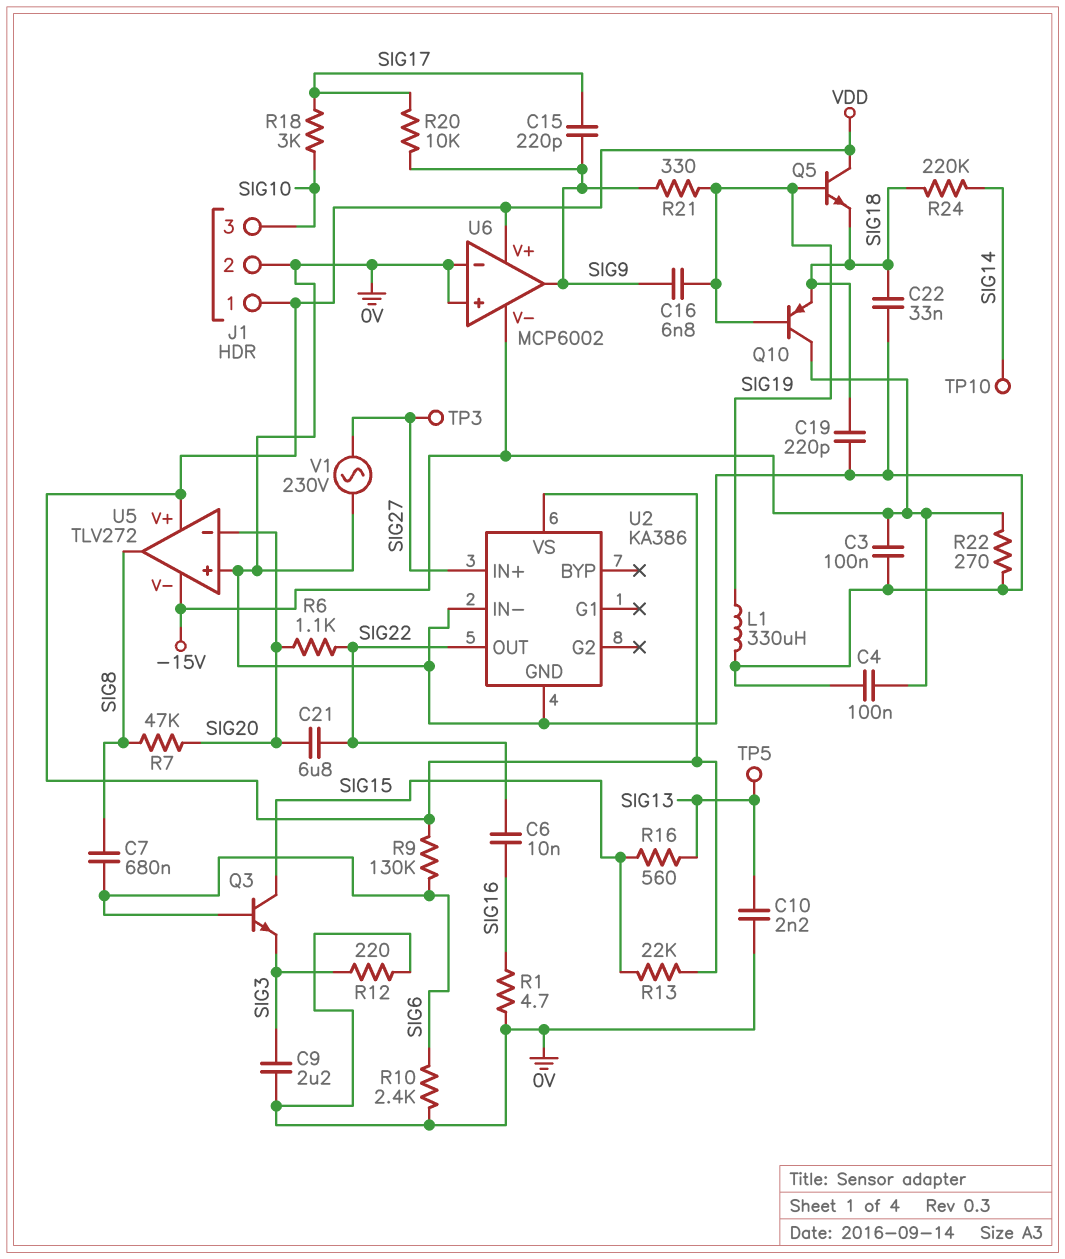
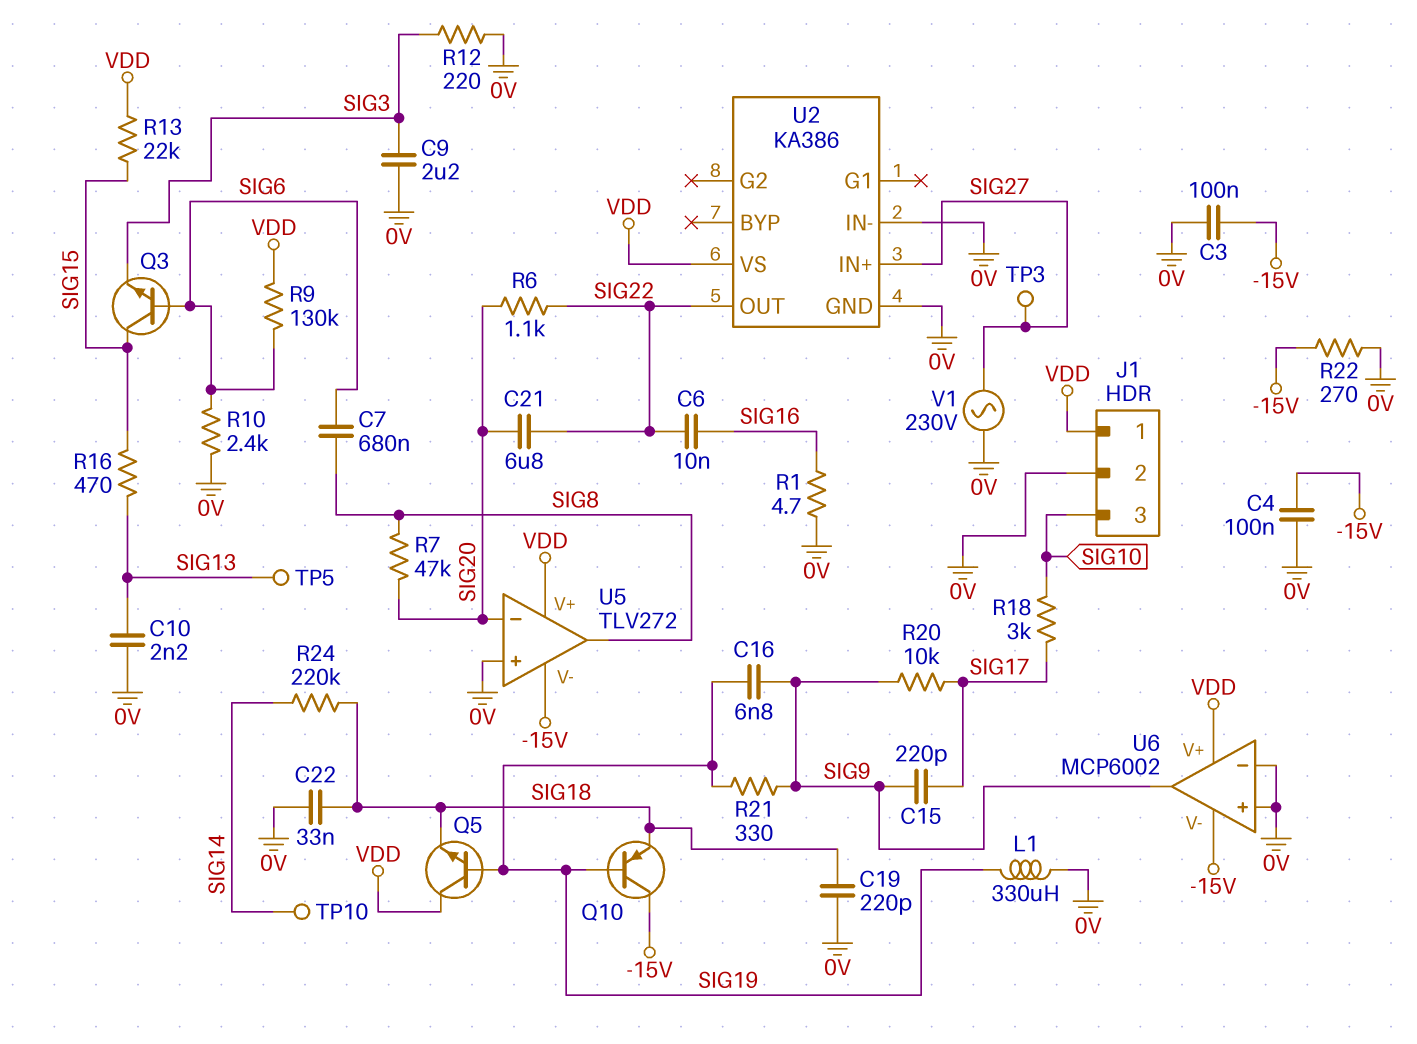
R16: 560 (SIG13, SIG15) -> 470 (SIG13, SIG15)

